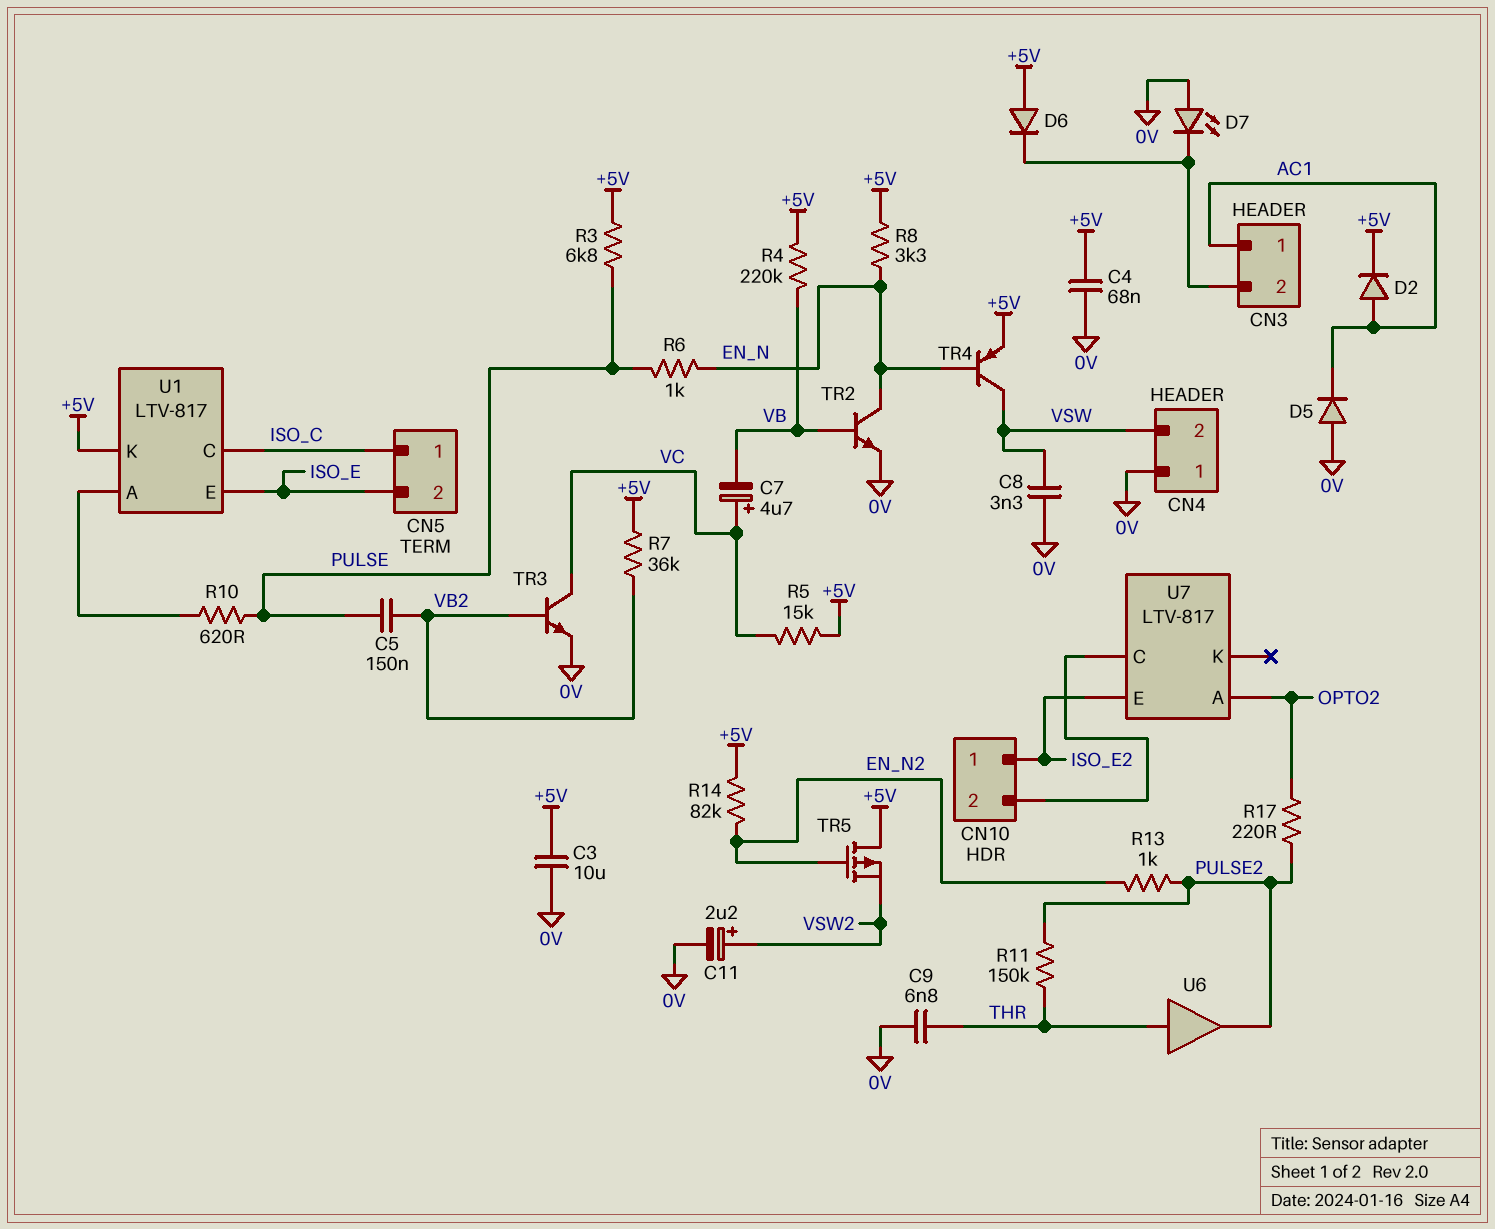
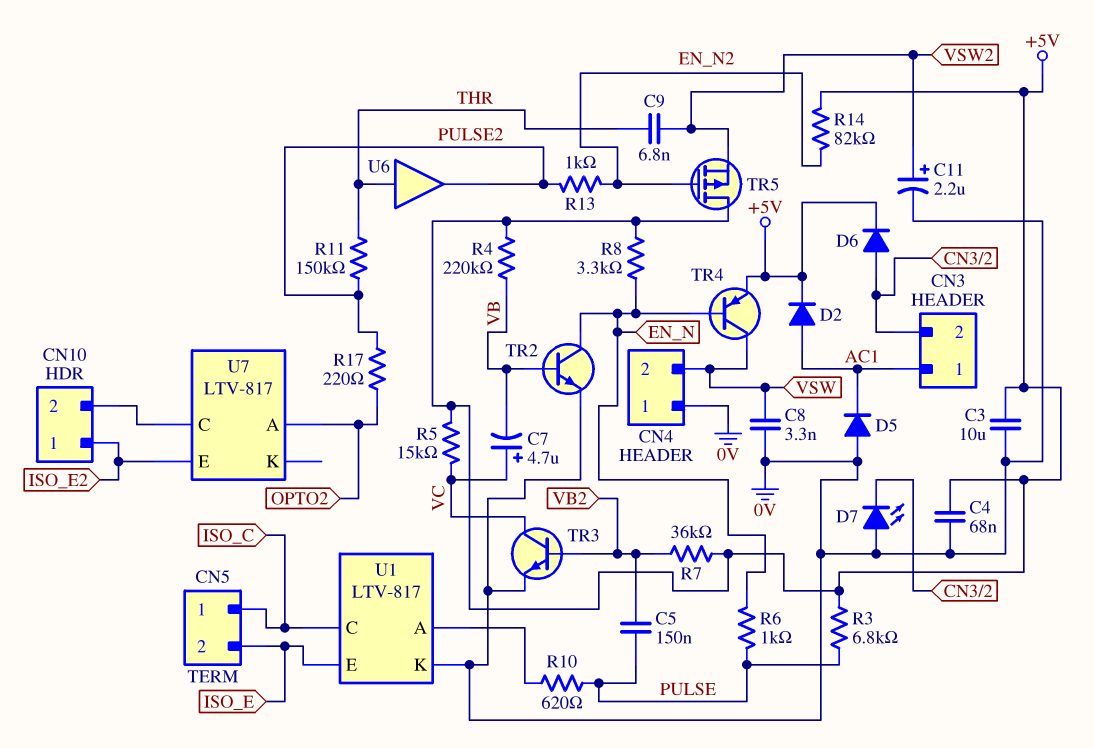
C9: 6.8nF (0V, THR) -> 6.8nF (THR, VSW2)
D6: diode (A +5V, K CN3/2) -> diode (A CN3/2, K +5V)
U1 pin K: +5V -> 0V

